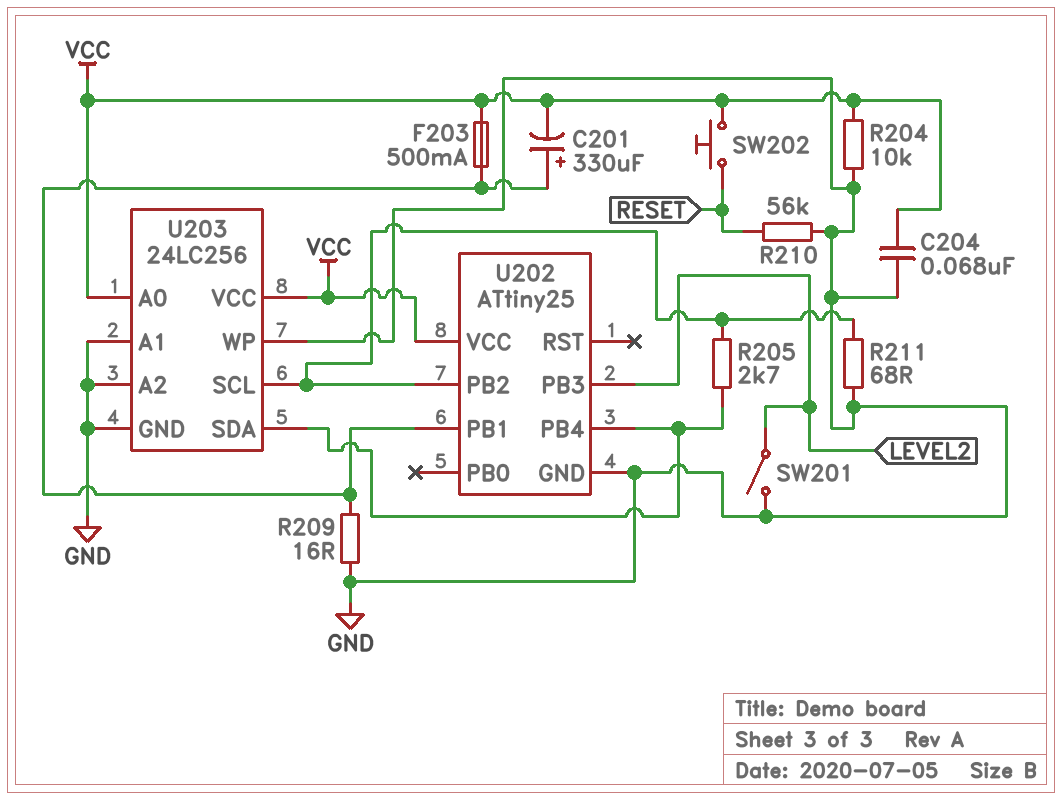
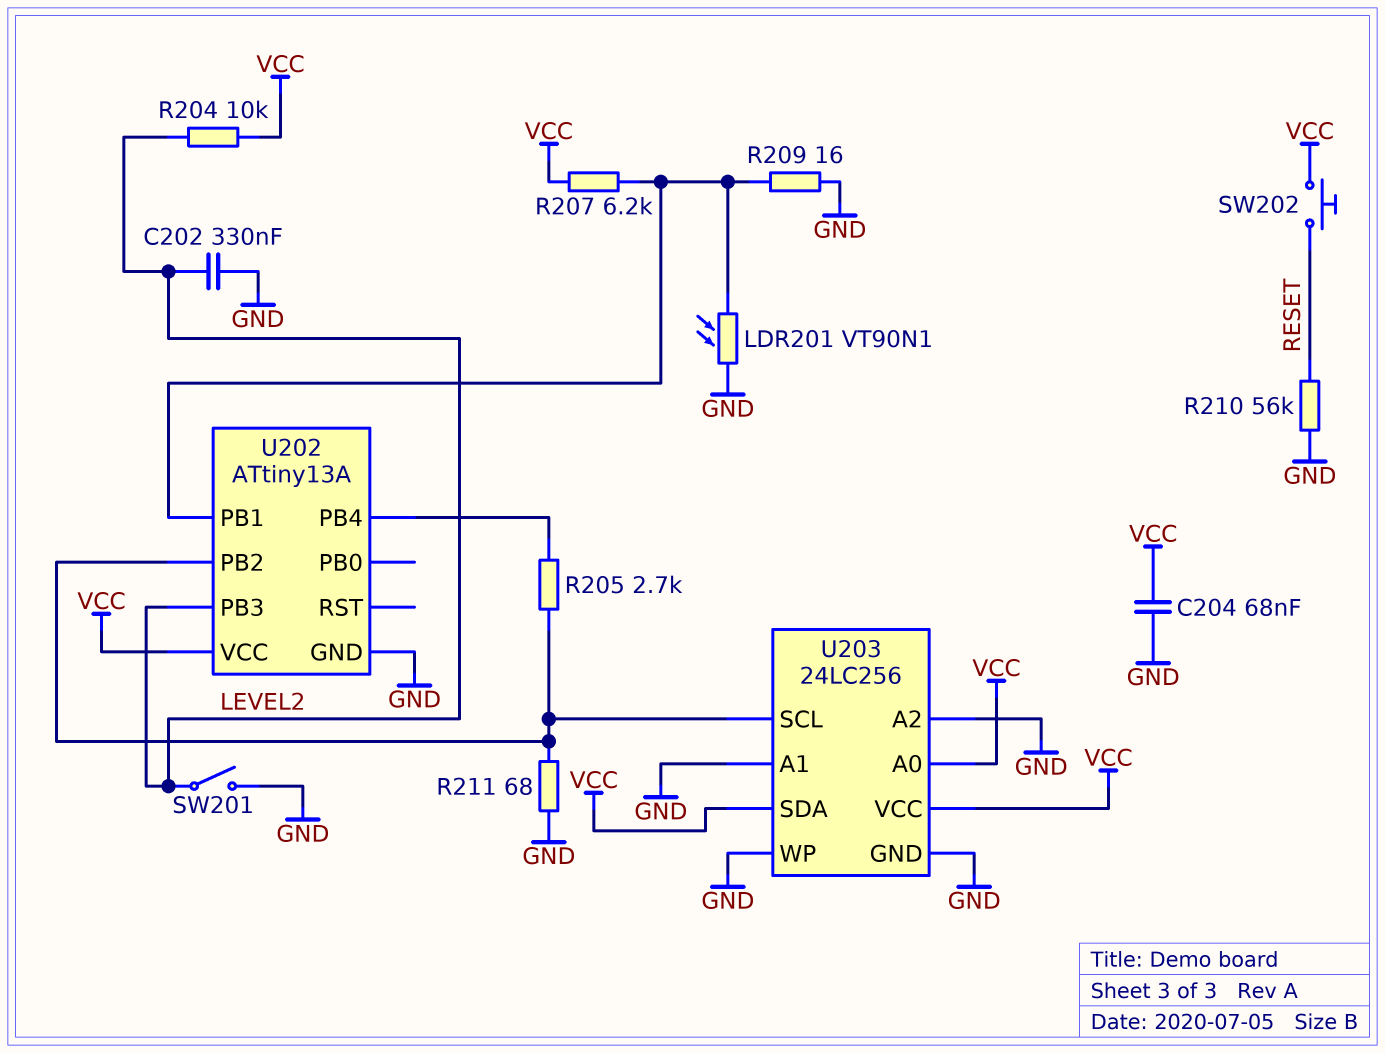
C201: 330uF (plus U202/PB1, minus VCC) -> none
C202: none -> 330nF (GND, LEVEL2)
F203: 500mA (U202/PB1, VCC) -> none
LDR201: none -> VT90N1 (GND, U202/PB1)
R204: 10k (GND, VCC) -> 10k (LEVEL2, VCC)
R207: none -> 6.2k (U202/PB1, VCC)
U202: ATtiny25 -> ATtiny13A
U203 pin SDA: U202/PB4 -> VCC

